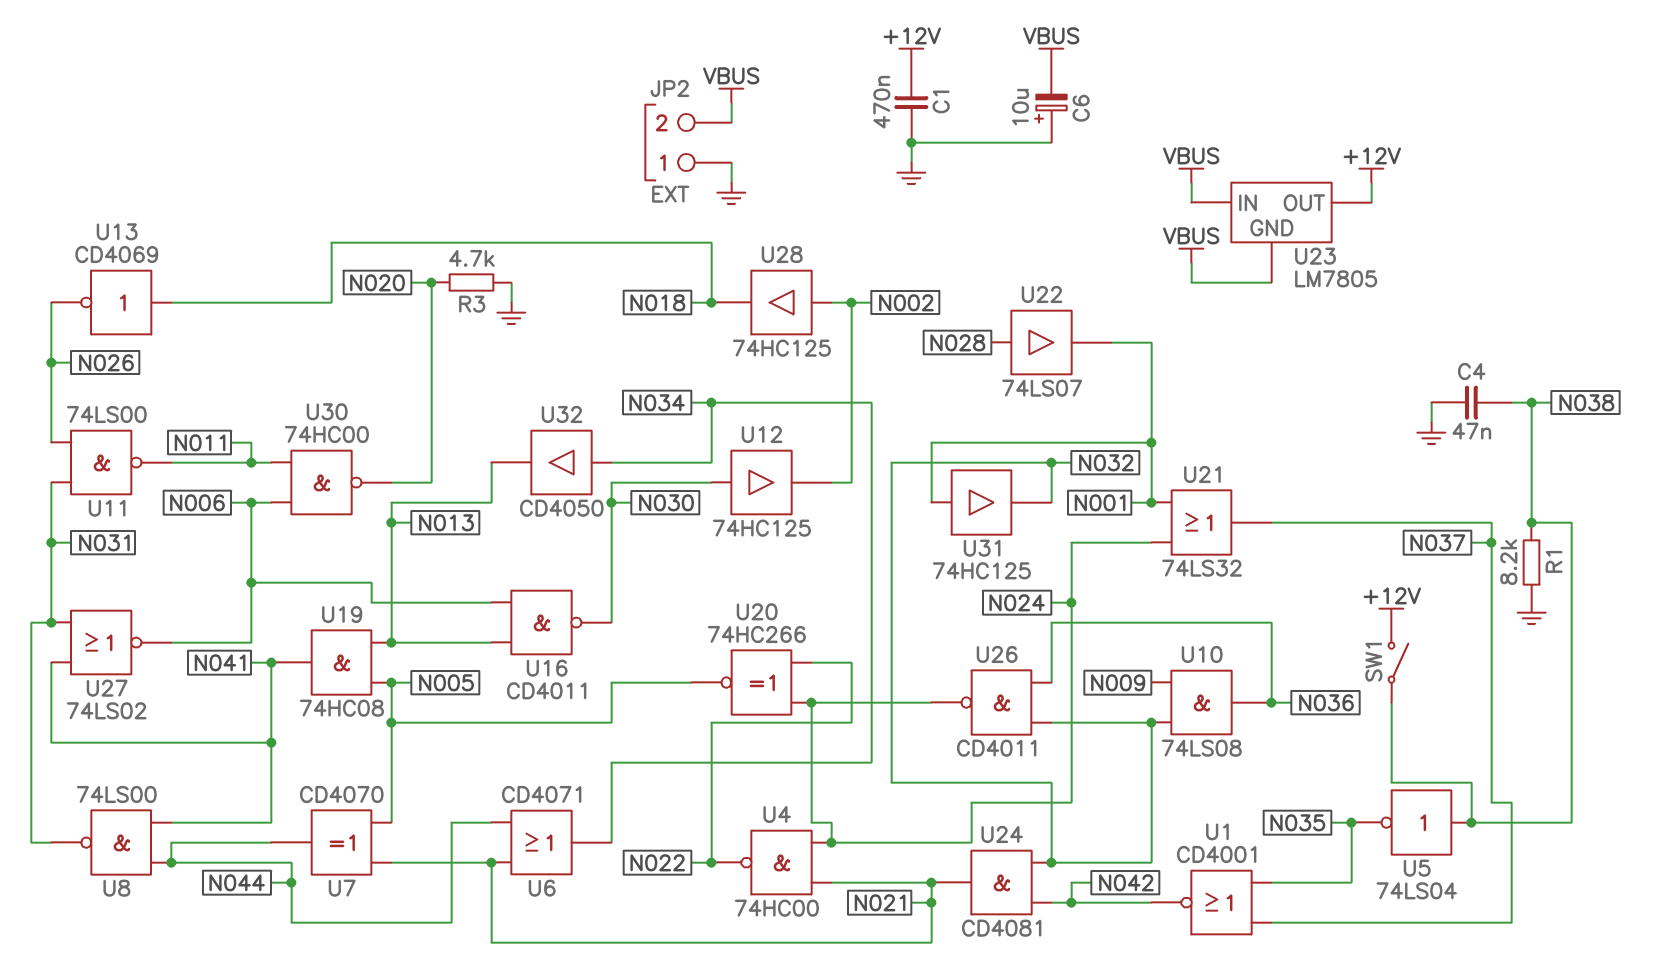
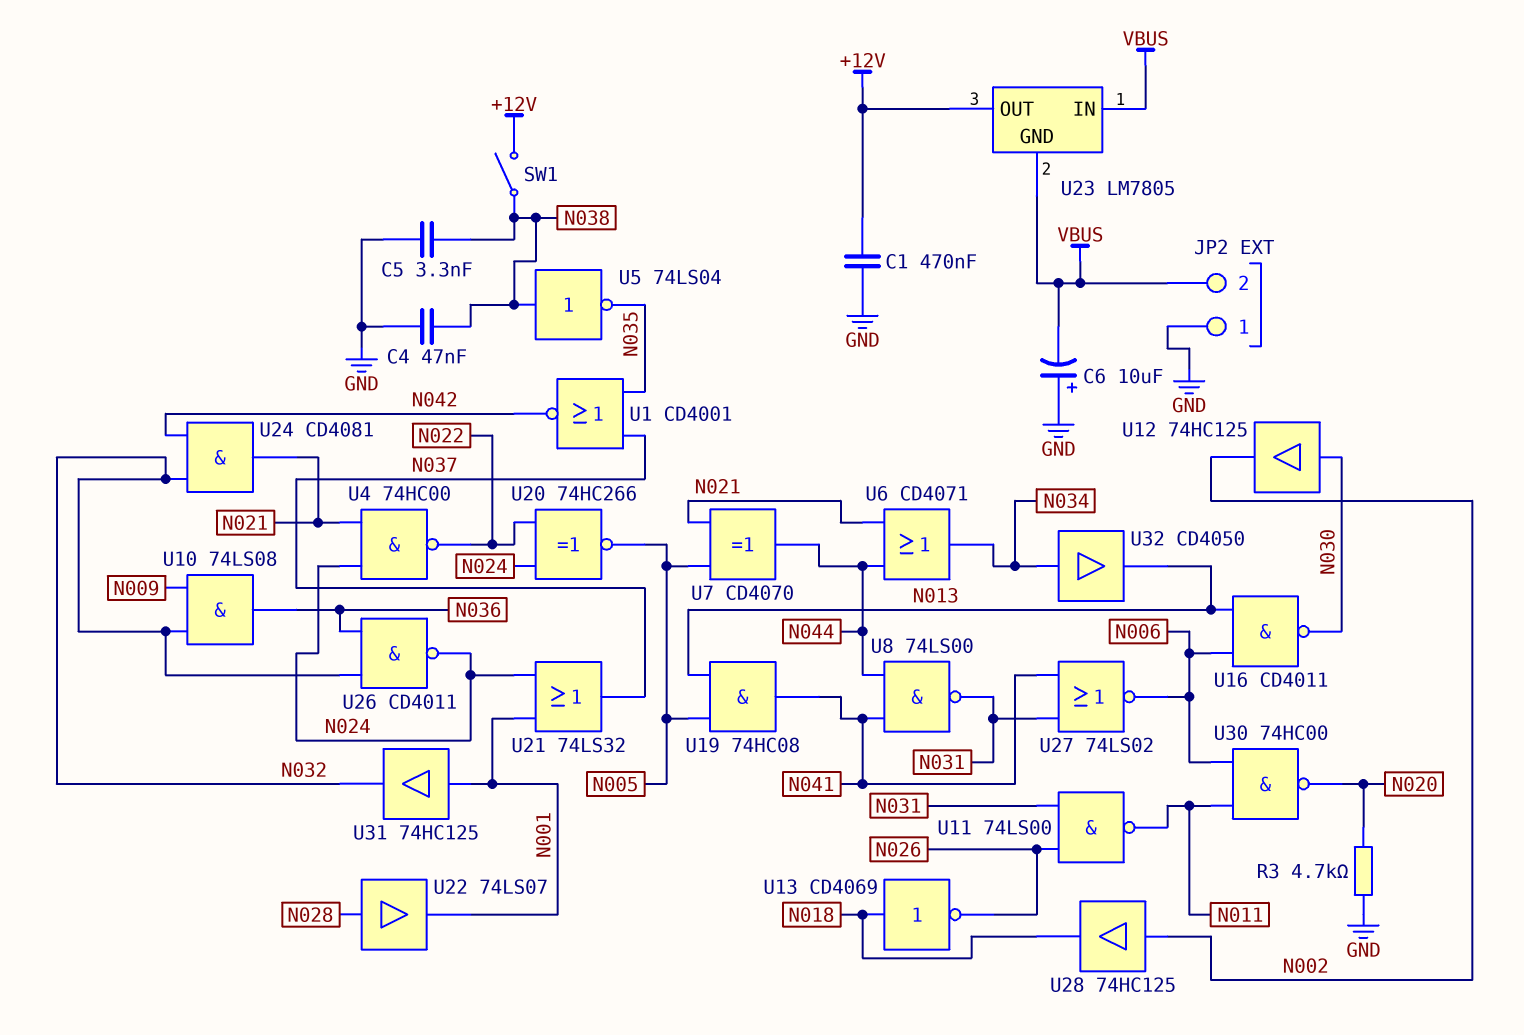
C5: none -> 3.3nF (GND, N038)
R1: 8.2k (GND, N038) -> none

